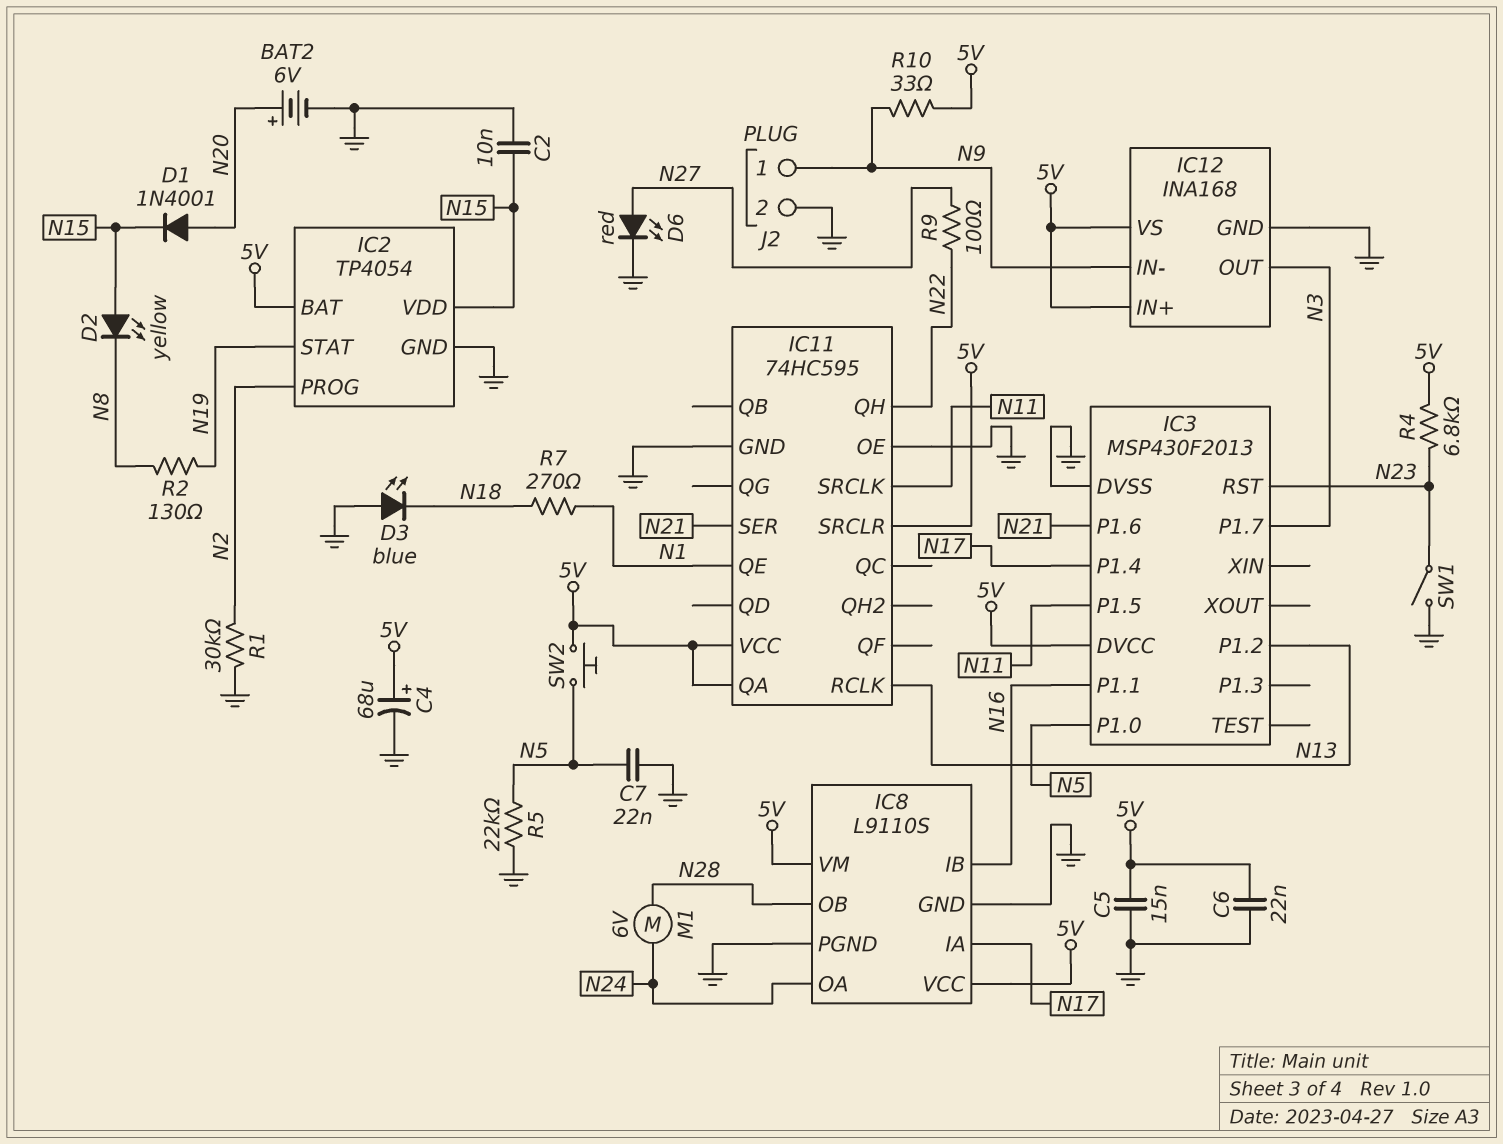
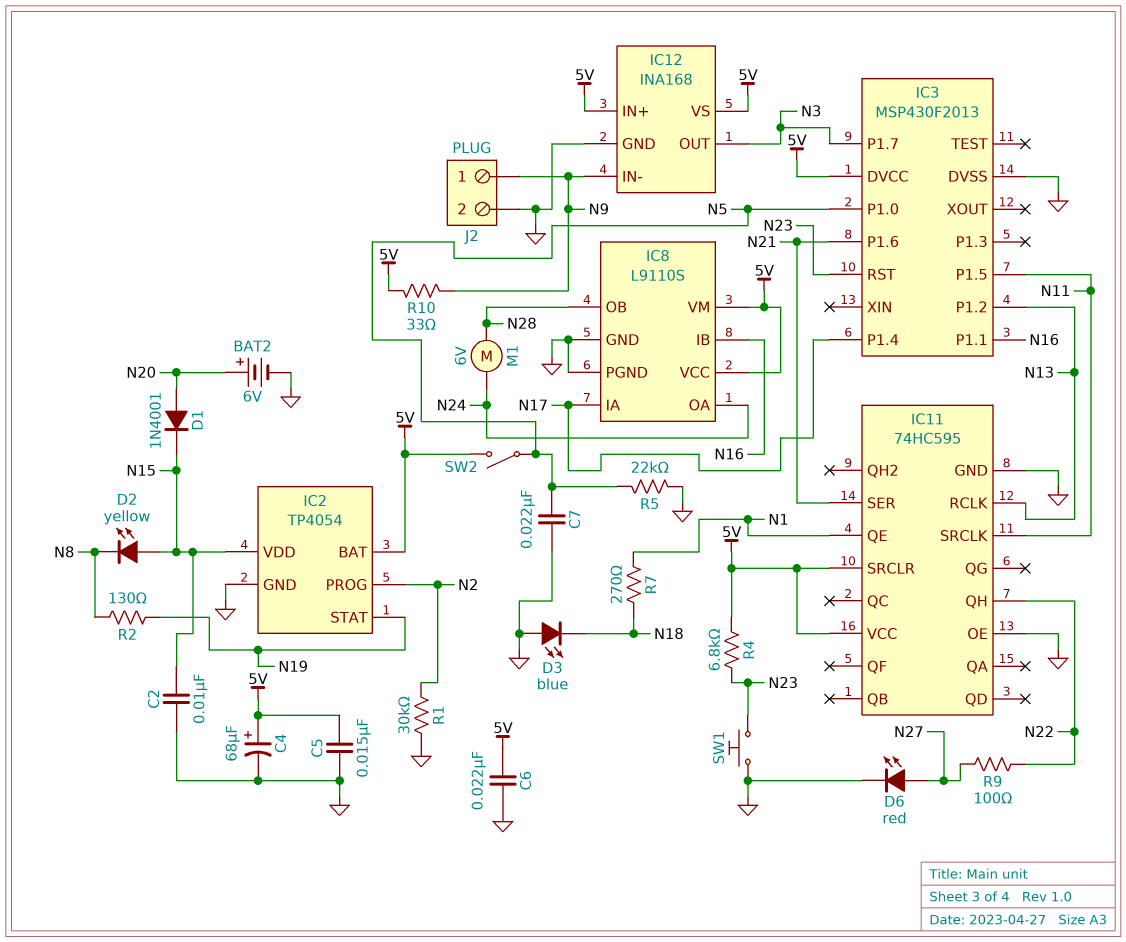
IC11 pin QA: 5V -> none
SW1: switch (GND, N23) -> button (GND, N23)
SW2: button (5V, N5) -> switch (5V, N5)

